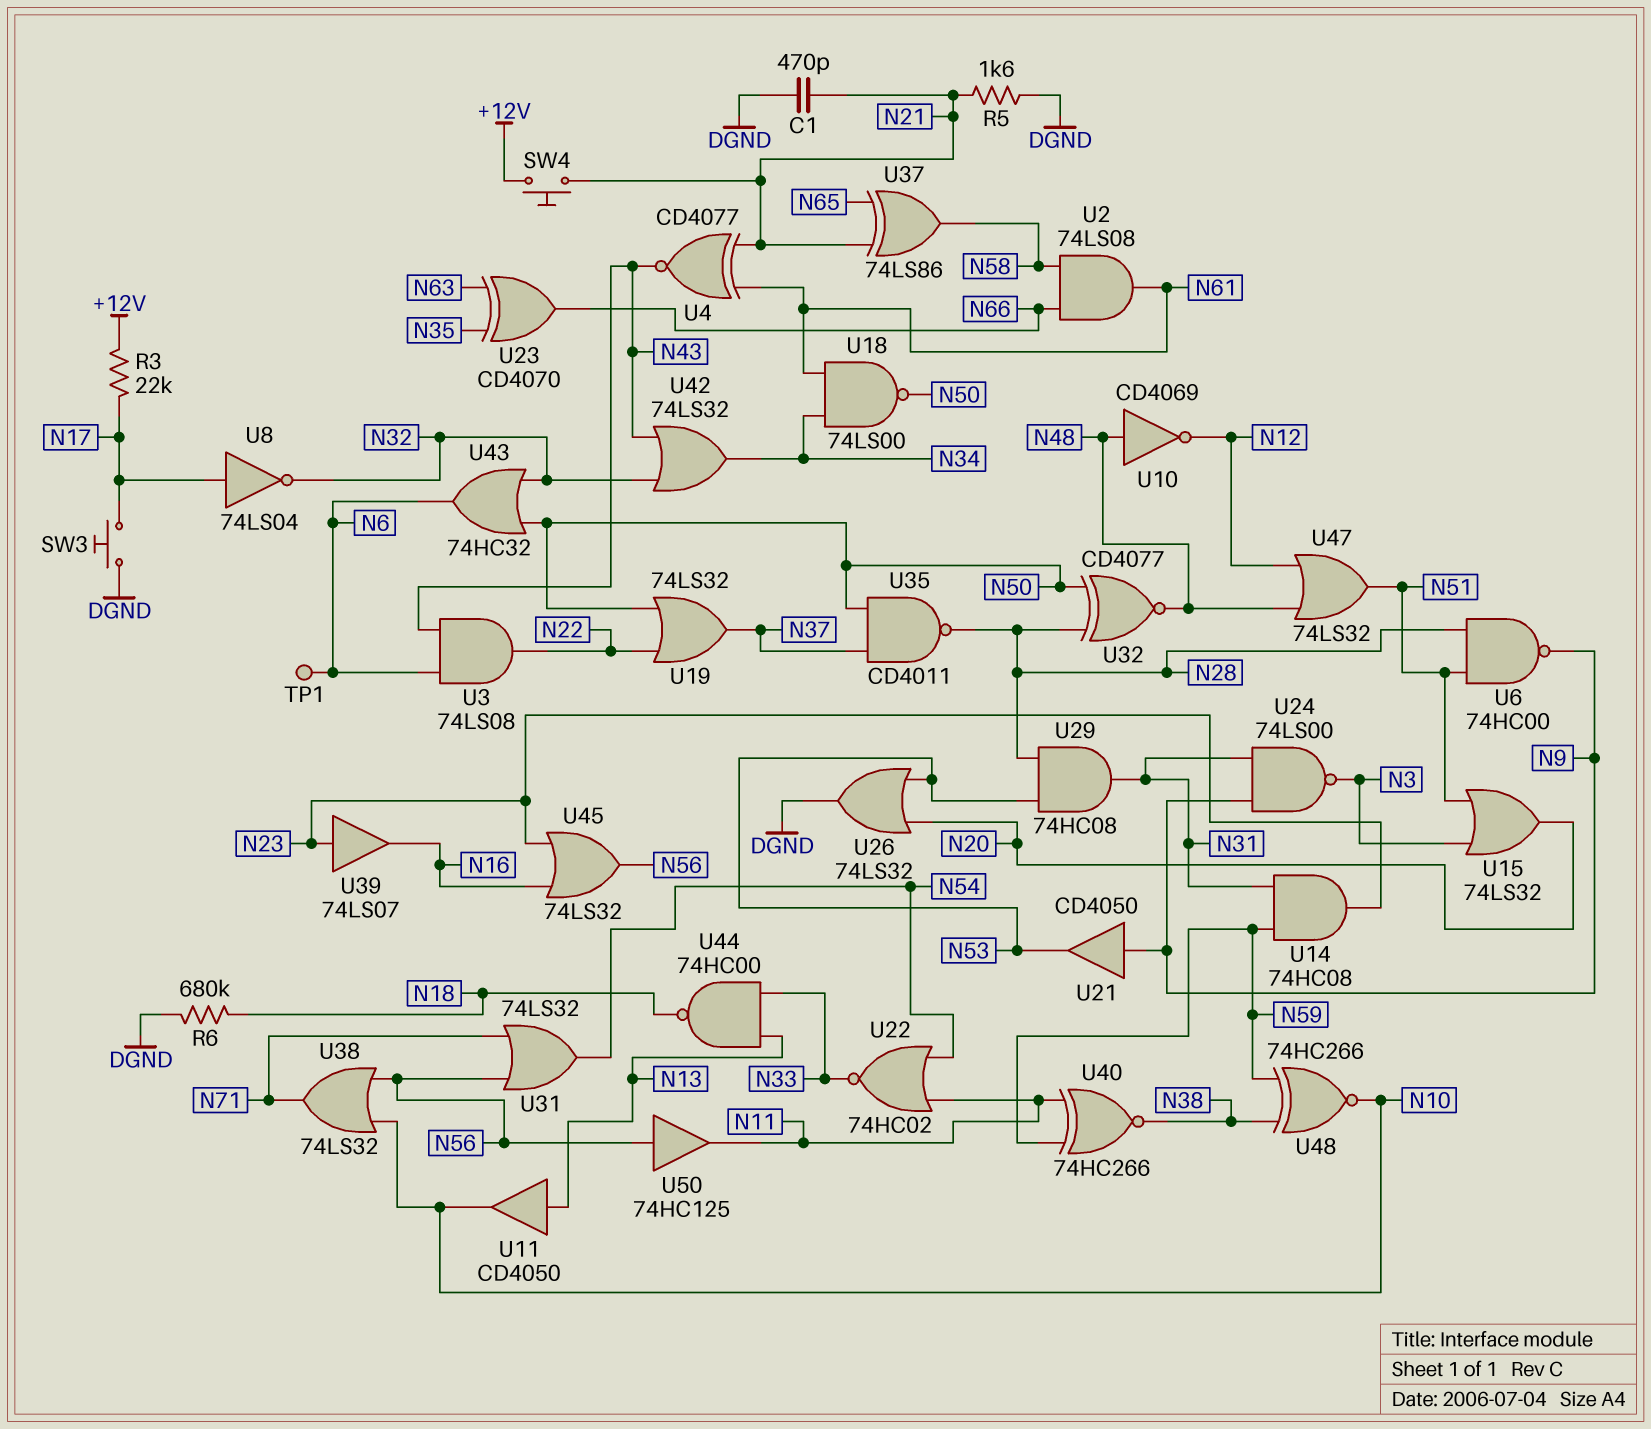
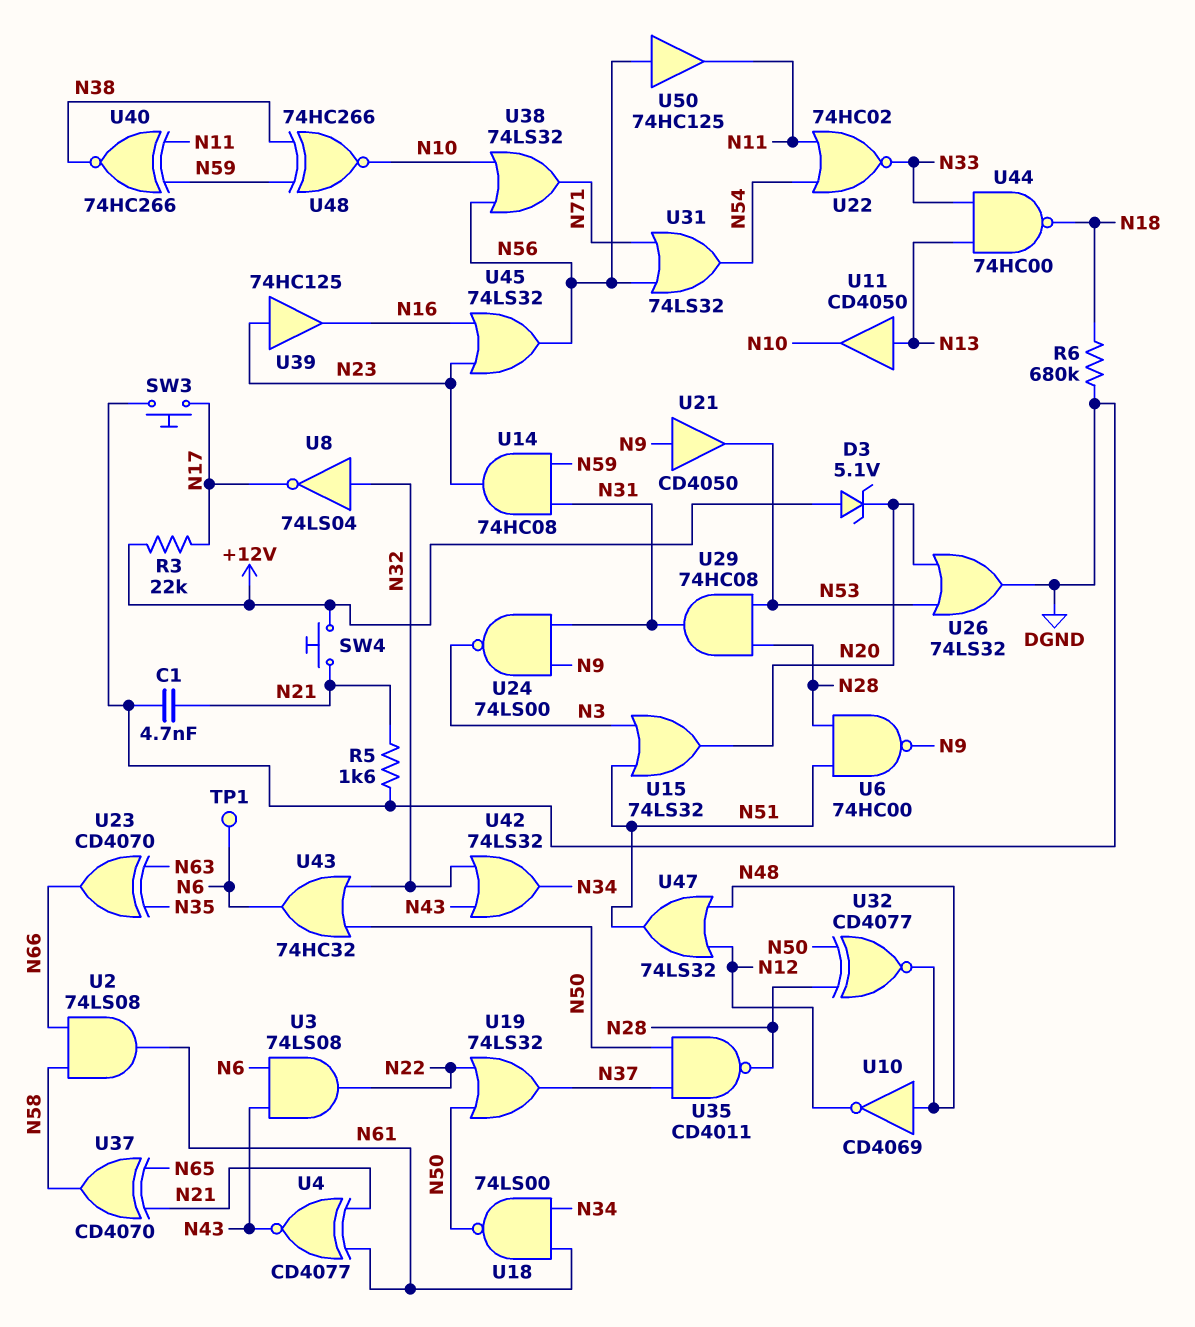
C1: 470pF (DGND, N21) -> 4.7nF (DGND, N21)
D3: none -> zener 5.1V (A +12V, K N20)
U8: NOT 74LS04 (in N17, out N32) -> NOT 74LS04 (in N32, out N17)
U37: XOR 74LS86 (in N21, in N65, out N58) -> XOR CD4070 (in N21, in N65, out N58)
U39: buffer 74LS07 (in N23, out N16) -> buffer 74HC125 (in N23, out N16)

